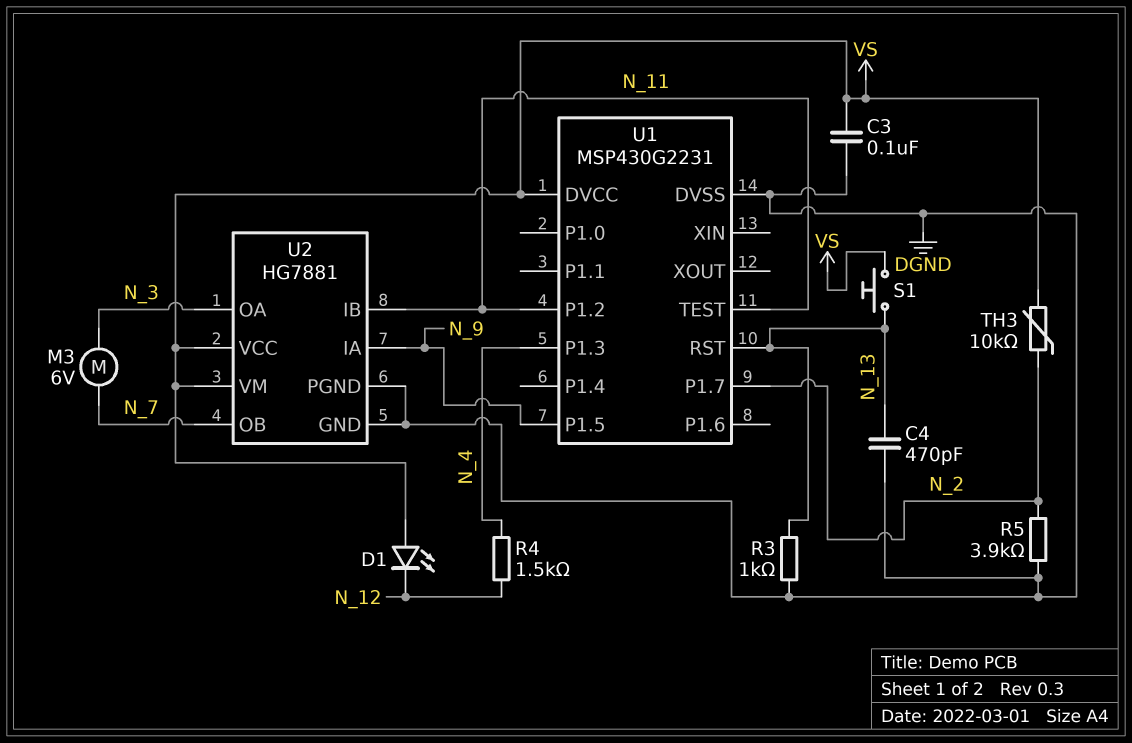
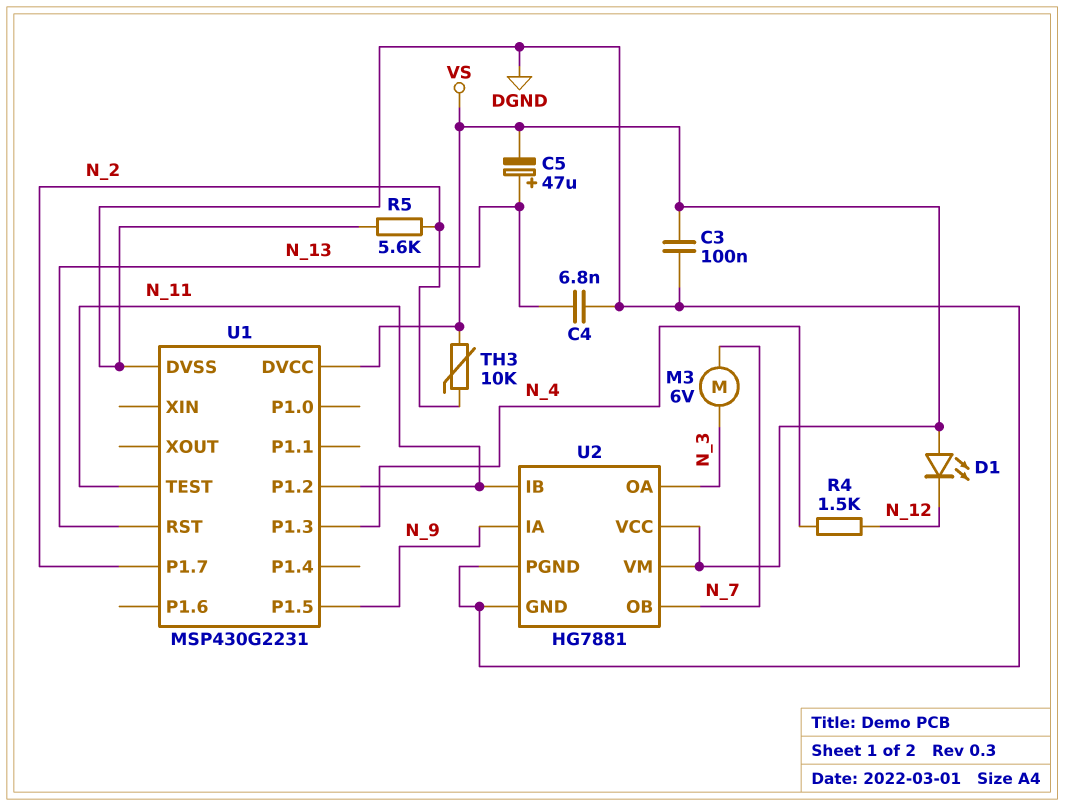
C4: 470pF (DGND, N_13) -> 6.8nF (DGND, N_13)
C5: none -> 47uF (plus N_13, minus VS)
R3: 1k (DGND, N_13) -> none
R5: 3.9k (DGND, N_2) -> 5.6k (DGND, N_2)
S1: button (N_13, VS) -> none

